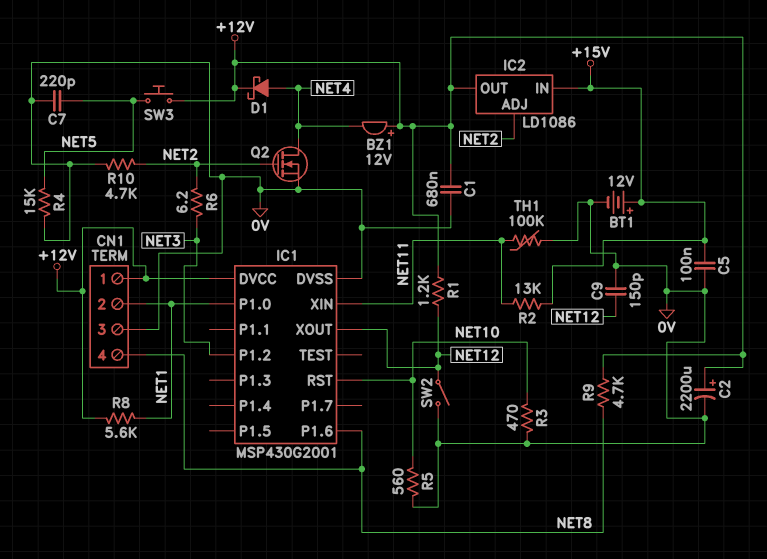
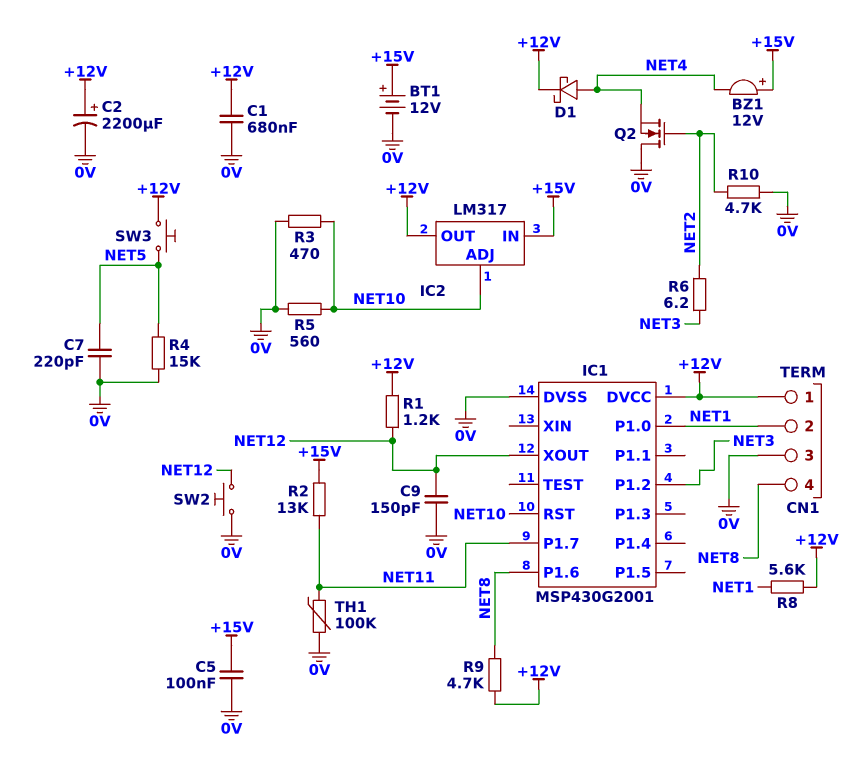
BZ1: buzzer 12V (plus +12V, minus NET4) -> buzzer 12V (plus +15V, minus NET4)
IC1 pin P1.7: none -> NET11
IC1 pin XIN: NET11 -> none
IC2: LD1086 -> LM317
IC2 pin ADJ: NET2 -> NET10
Q2: NMOS (G NET2, D NET4, S 0V) -> NMOS (G NET2, D 0V, S NET4)
SW2: switch (0V, NET12) -> button (0V, NET12)

